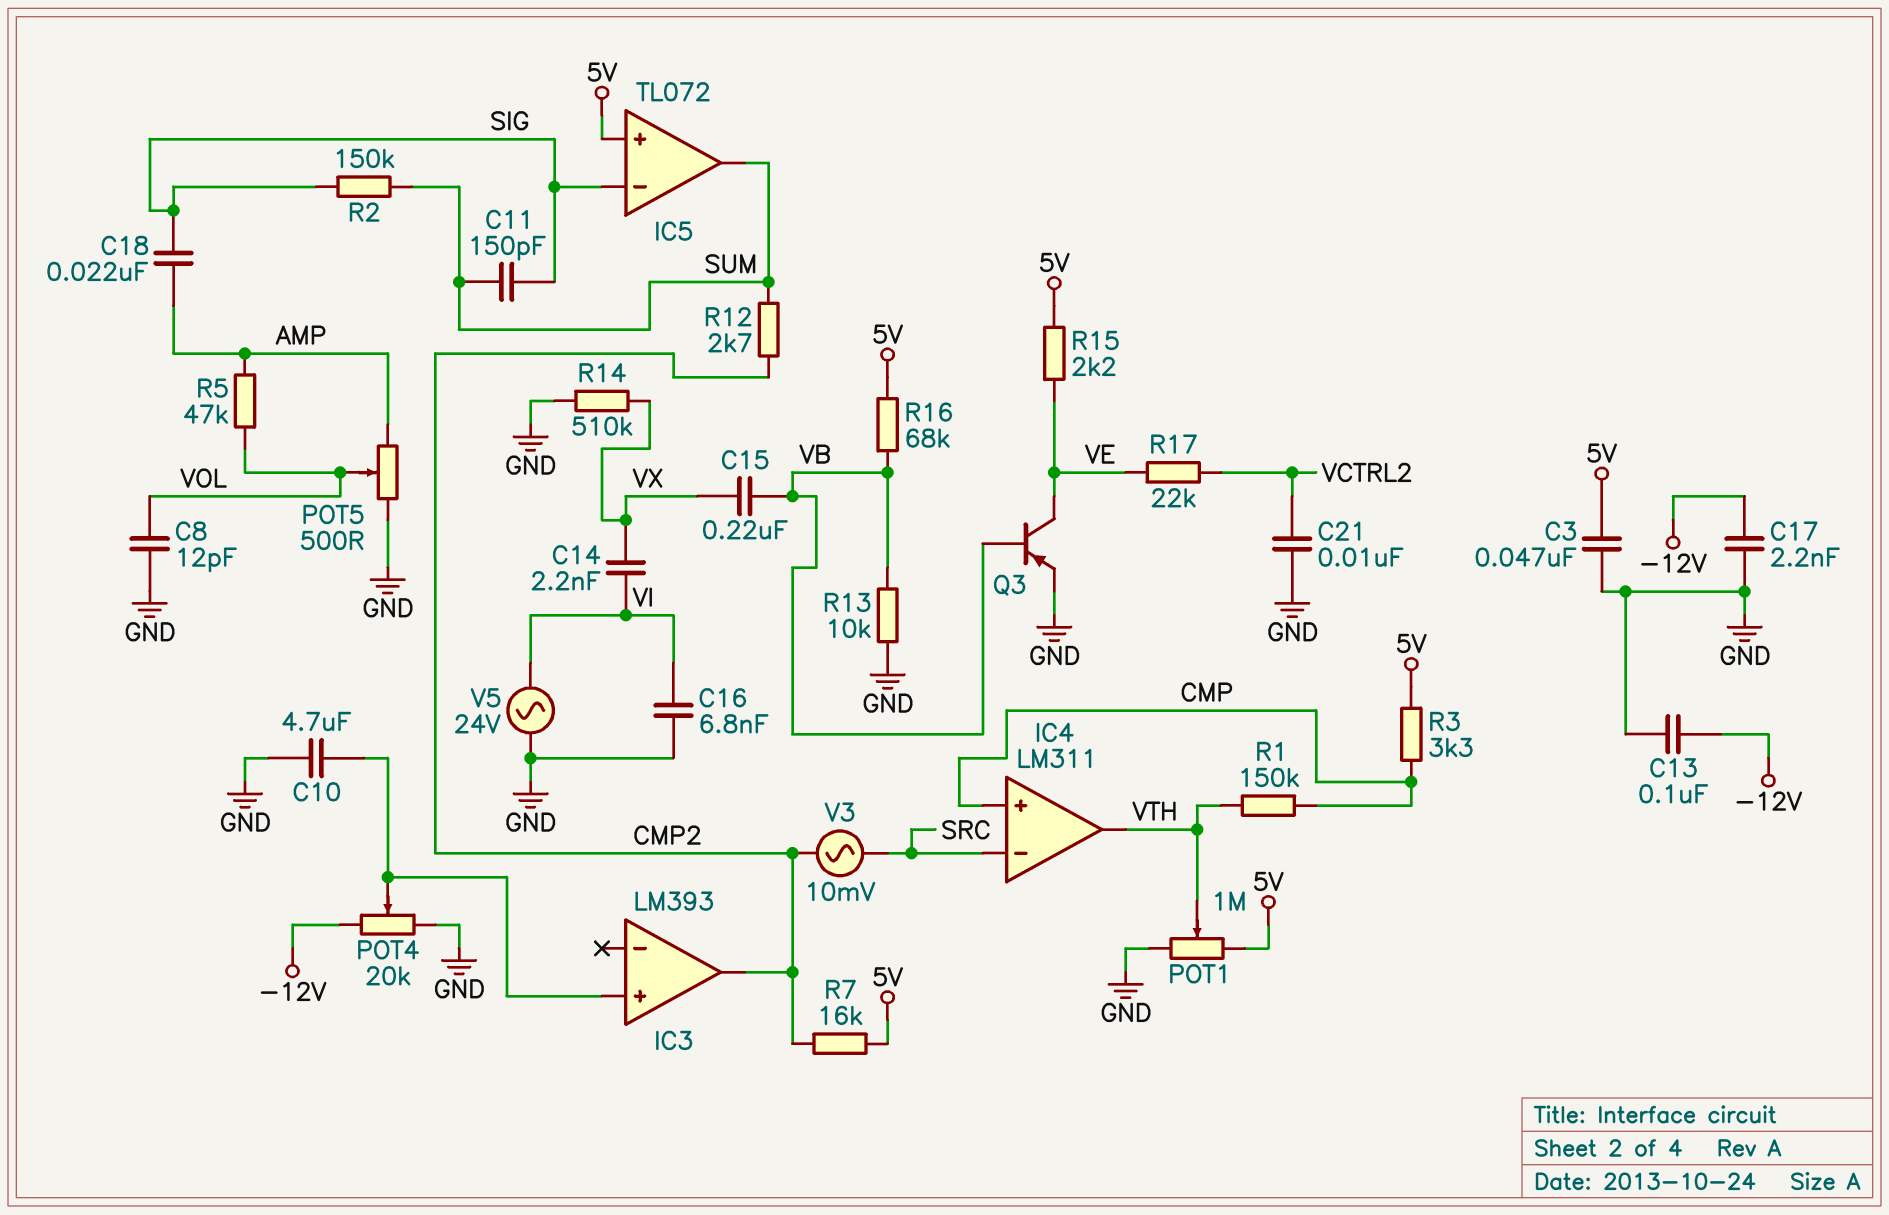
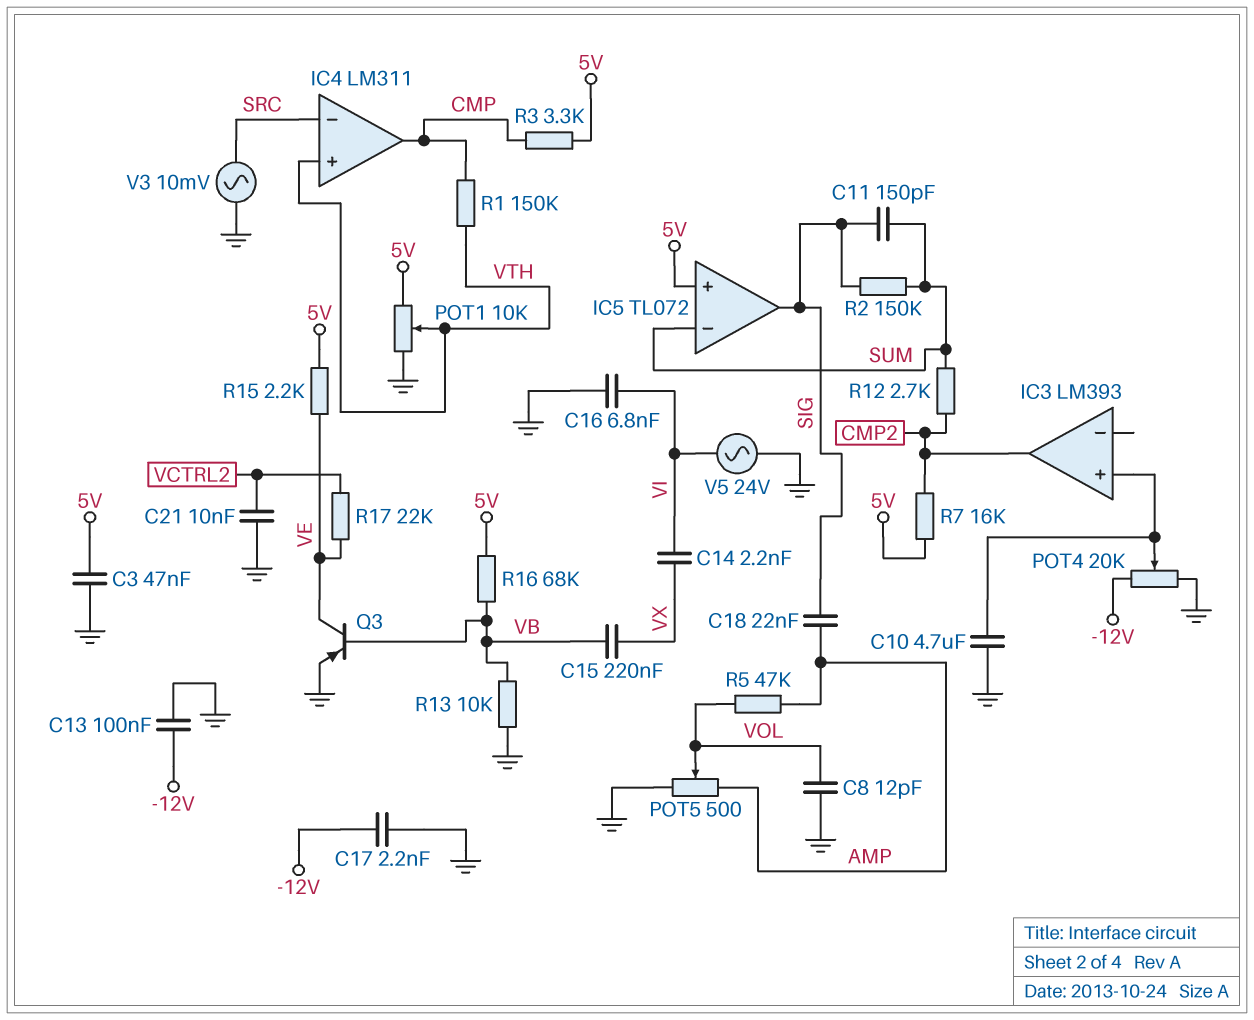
IC4 pin in+: CMP -> VTH
IC4 pin out: VTH -> CMP
IC5 pin in-: SIG -> SUM
IC5 pin out: SUM -> SIG
POT1: 1M (5V, GND, wiper VTH) -> 10k (5V, GND, wiper VTH)
R14: 510k (GND, VX) -> none
V3: AC 10mV (CMP2, SRC) -> AC 10mV (GND, SRC)

